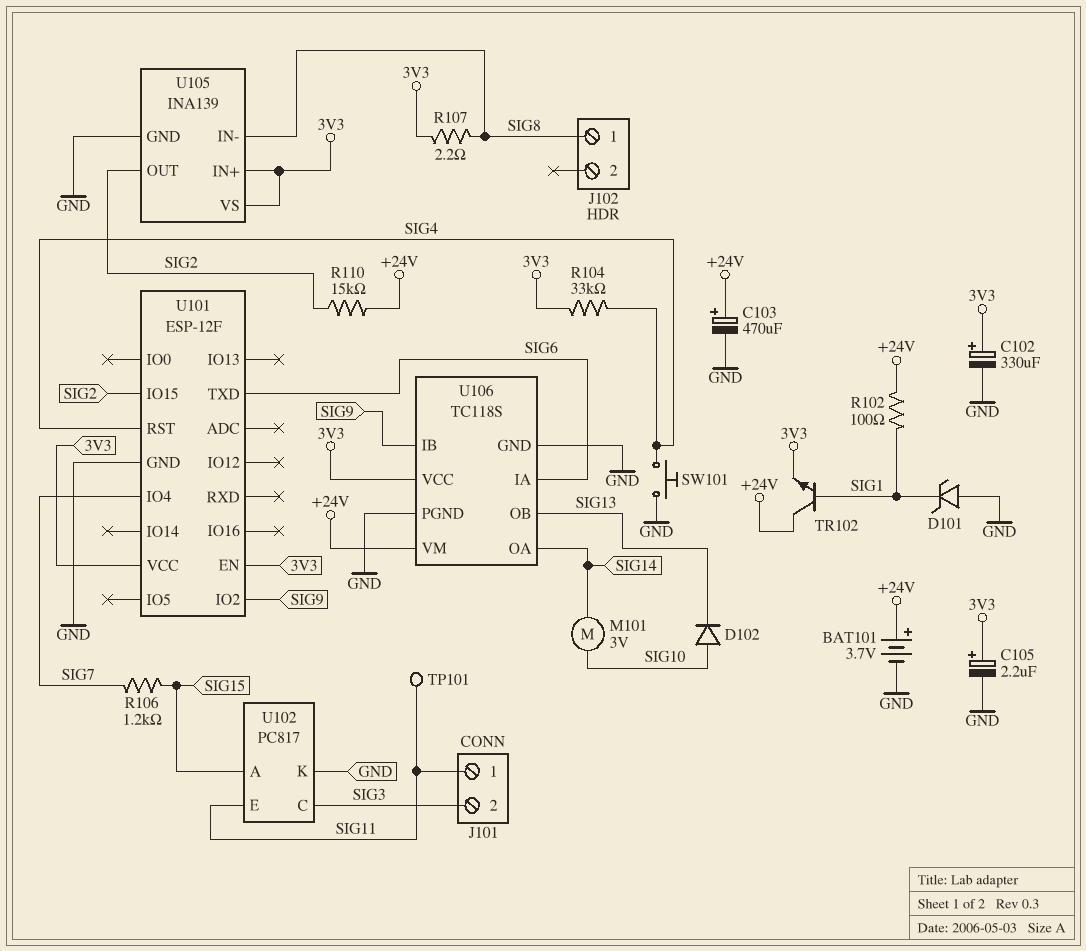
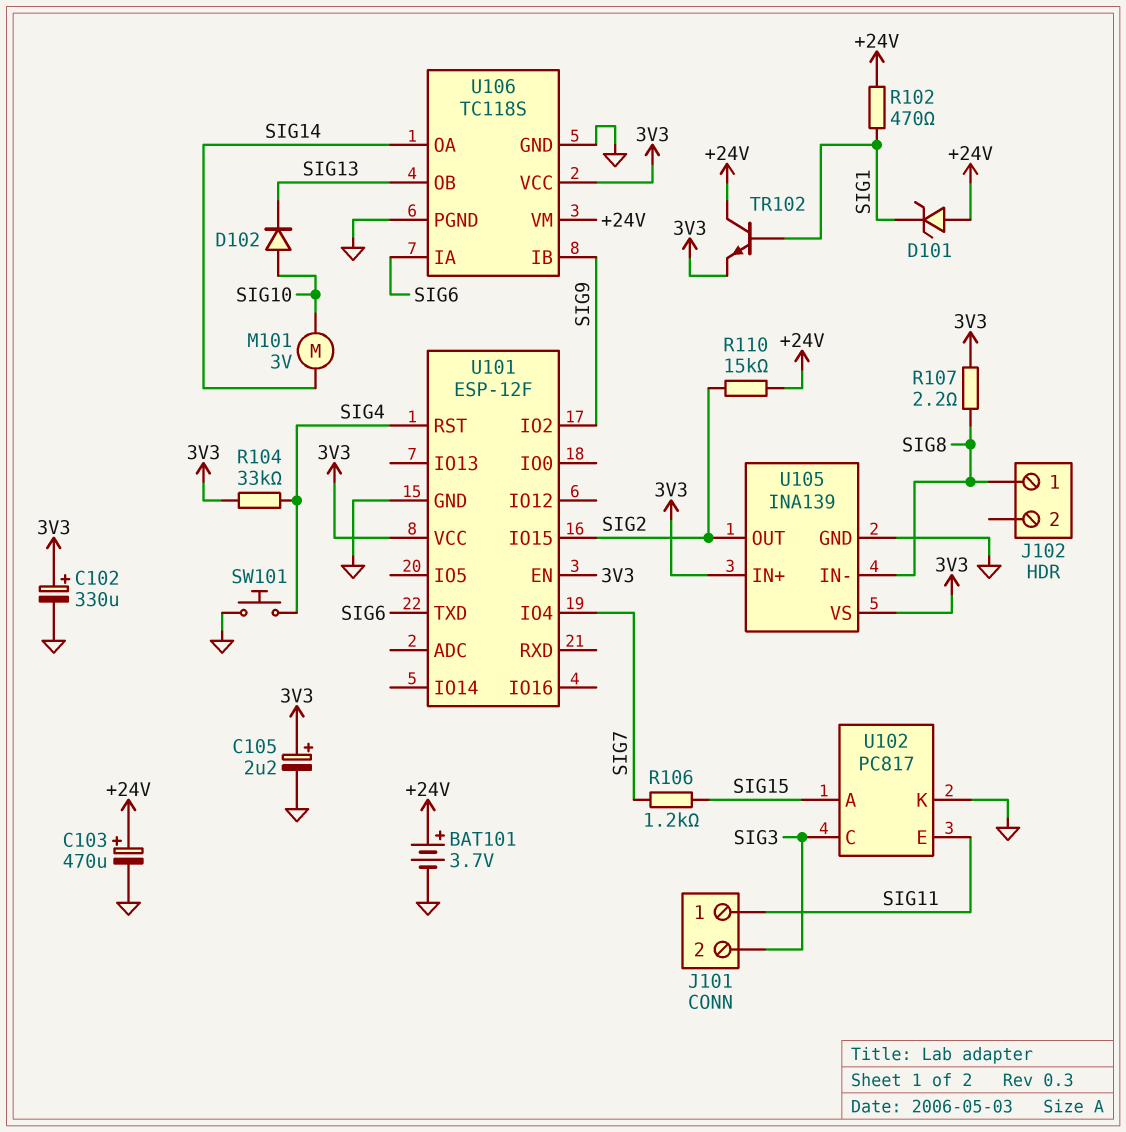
D101: zener (A GND, K SIG1) -> zener (A +24V, K SIG1)
R102: 100 (+24V, SIG1) -> 470 (+24V, SIG1)
TP101: test point (SIG11) -> none

